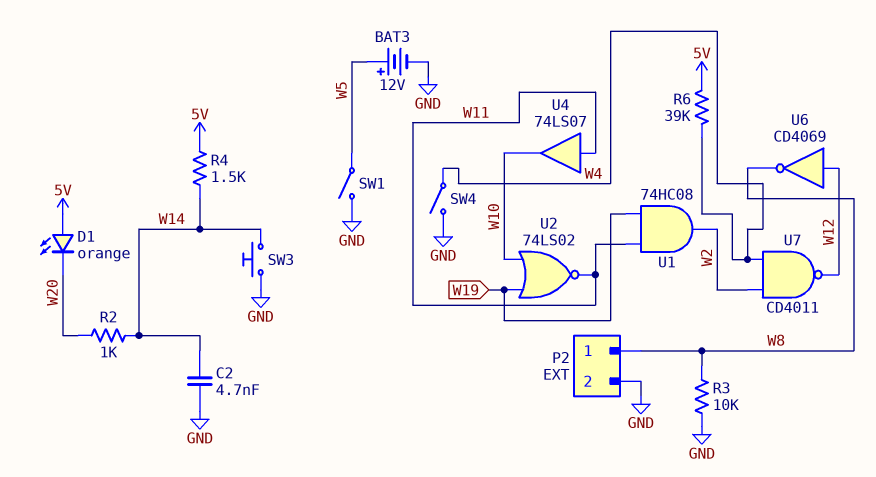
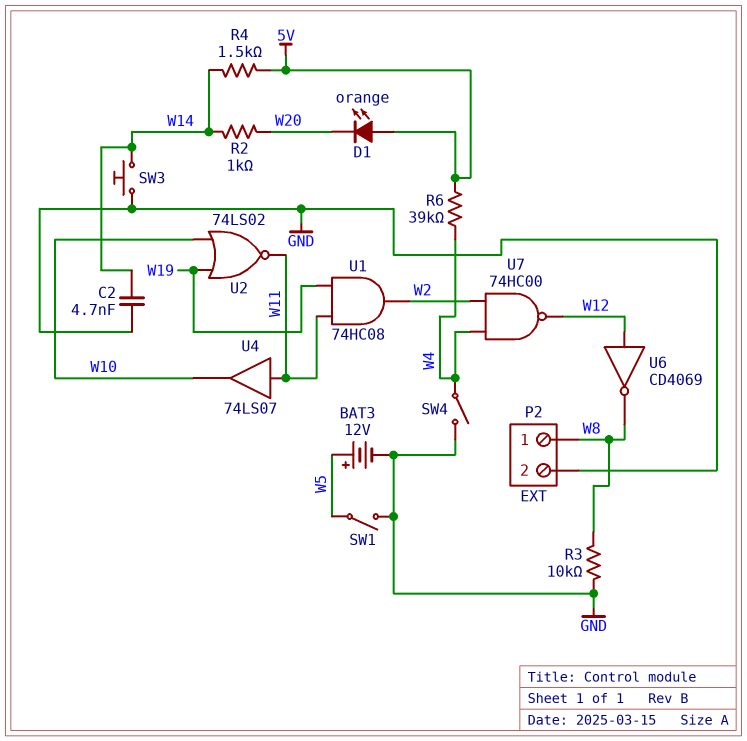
U7: NAND CD4011 (in W2, in W4, out W12) -> NAND 74HC00 (in W2, in W4, out W12)

